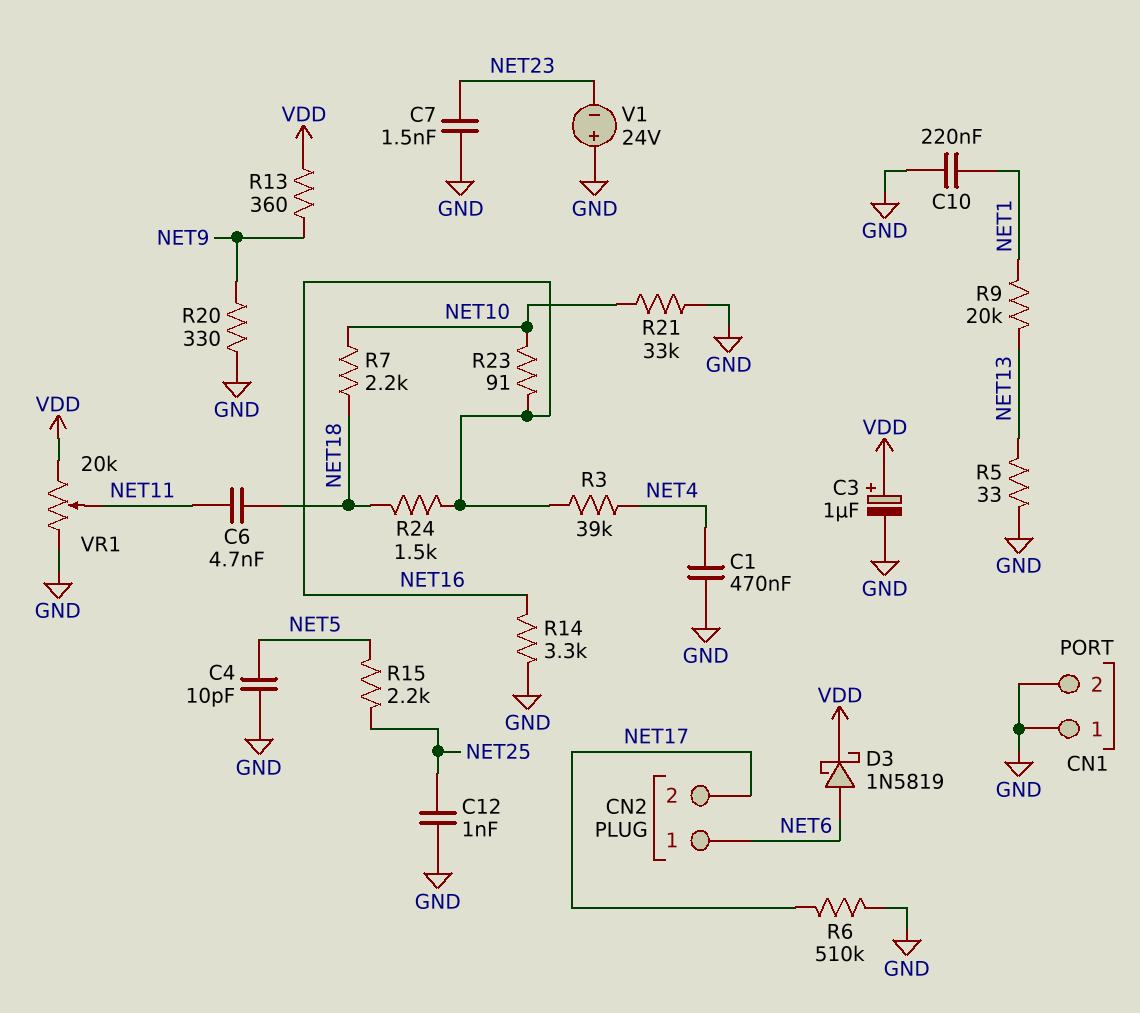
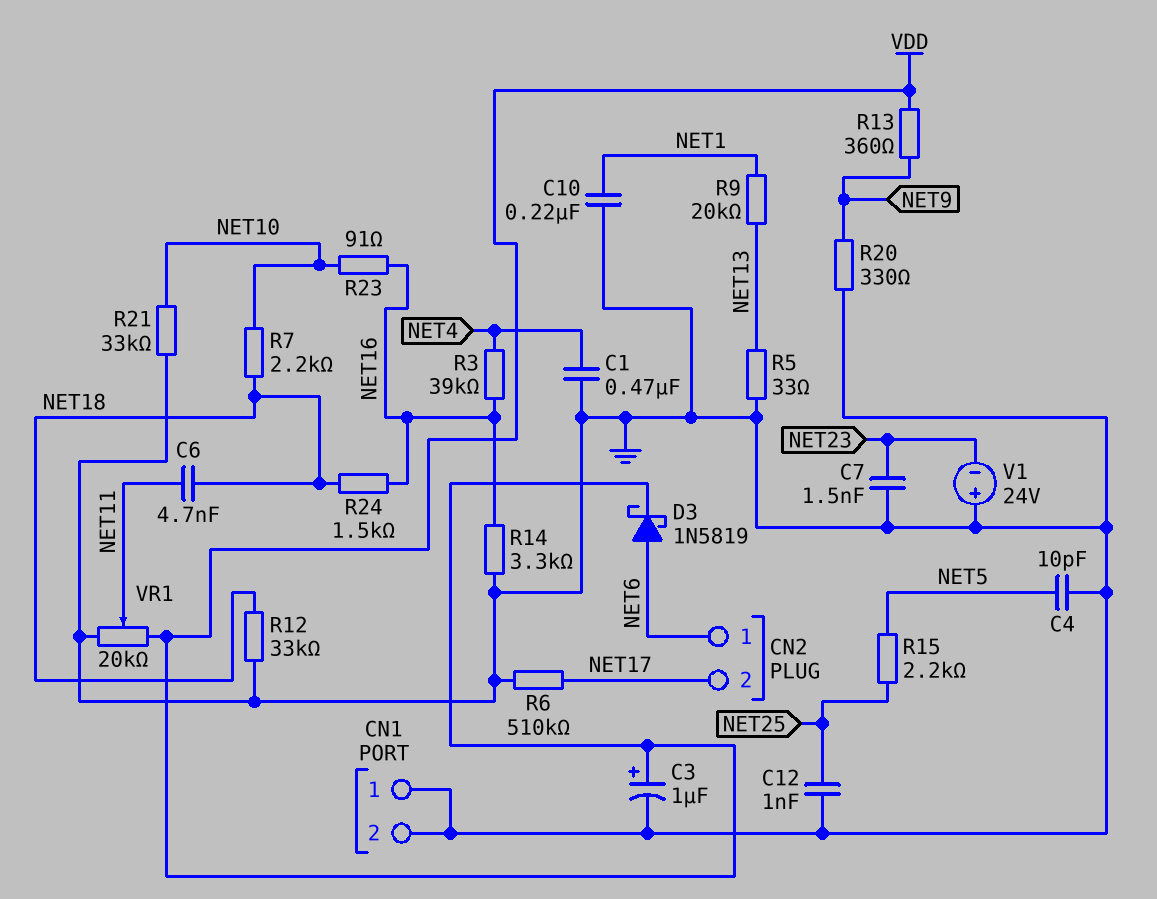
R12: none -> 33k (GND, NET18)

